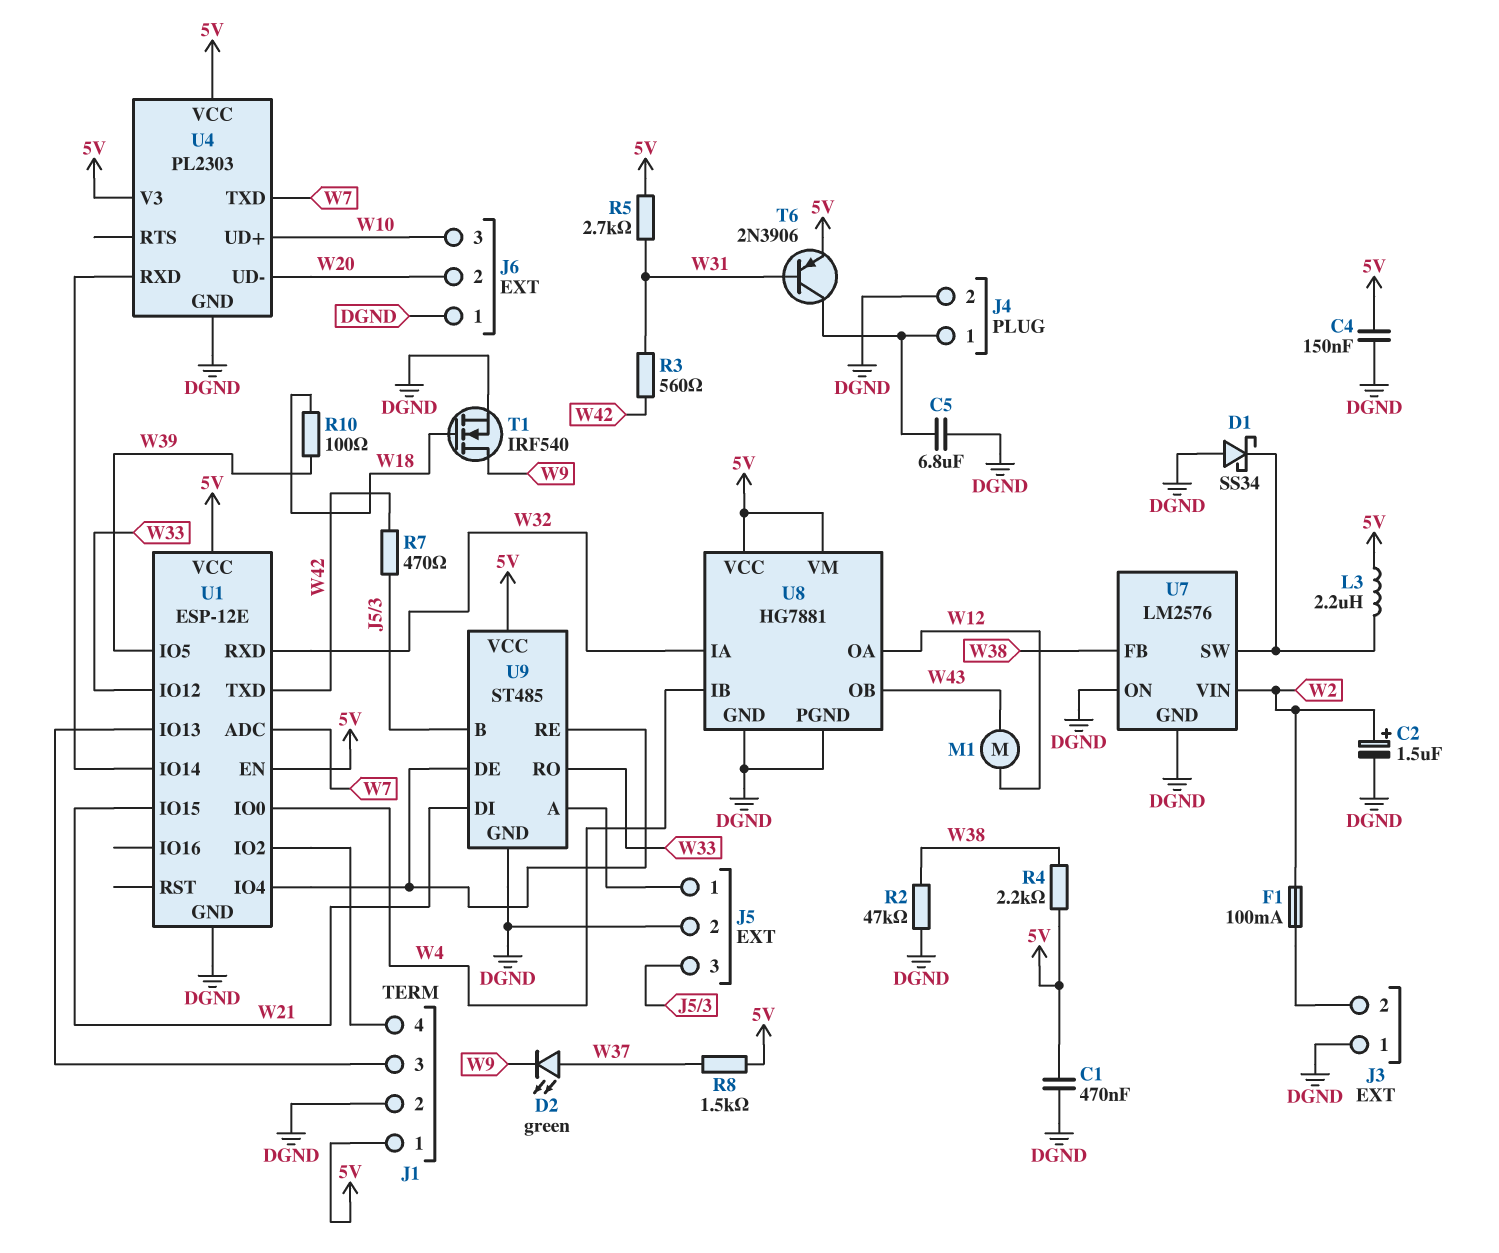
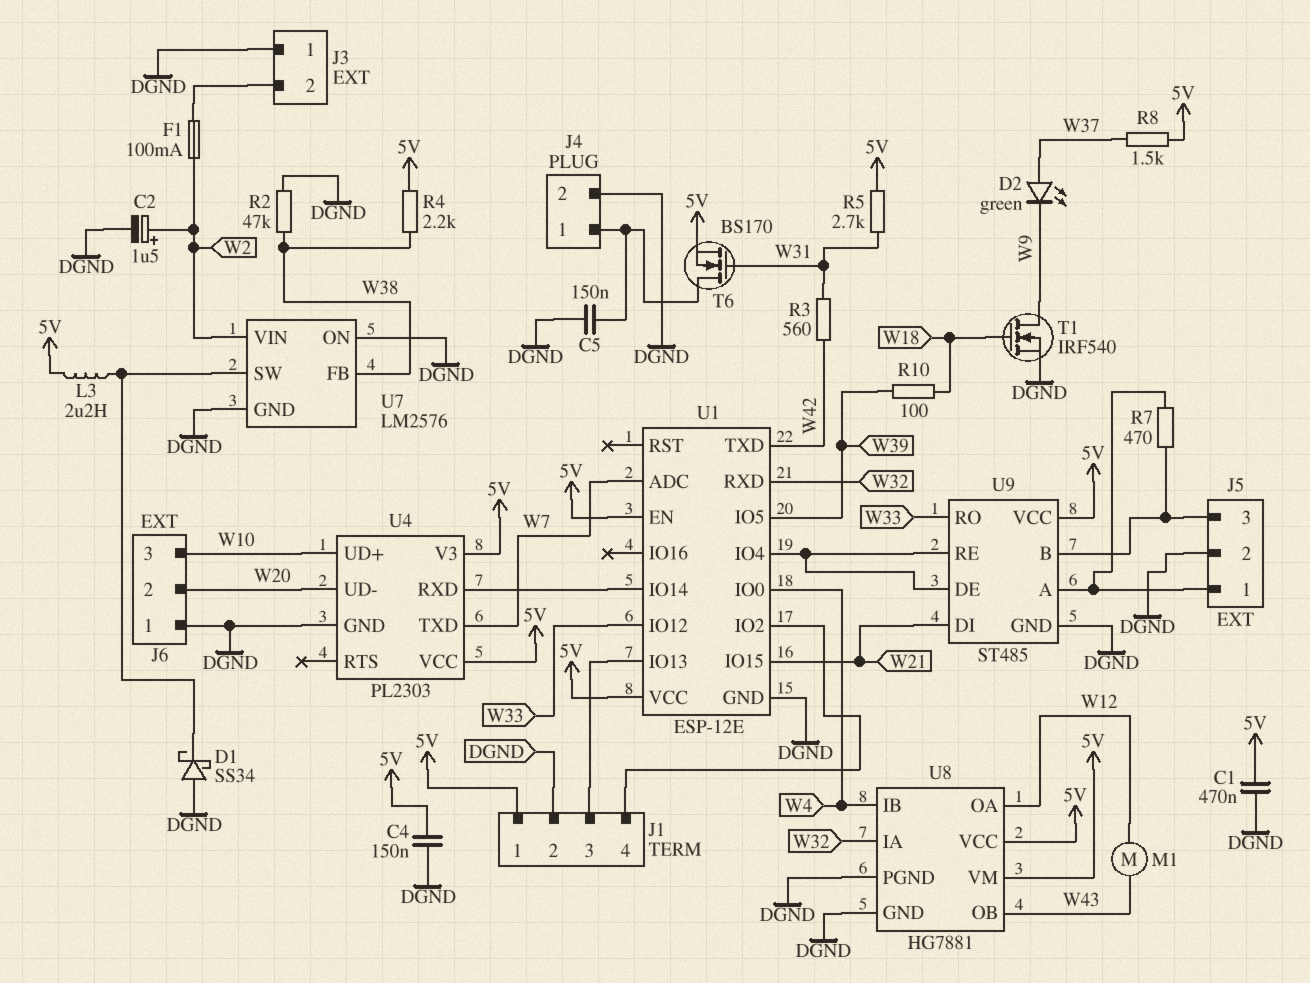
C5: 6.8uF (DGND, J4/1) -> 150nF (DGND, J4/1)
R7: 470 (J5/3, W42) -> 470 (J5/1, J5/3)
T6: PNP 2N3906 (B W31, C J4/1, E 5V) -> NMOS BS170 (G W31, D J4/1, S 5V)

